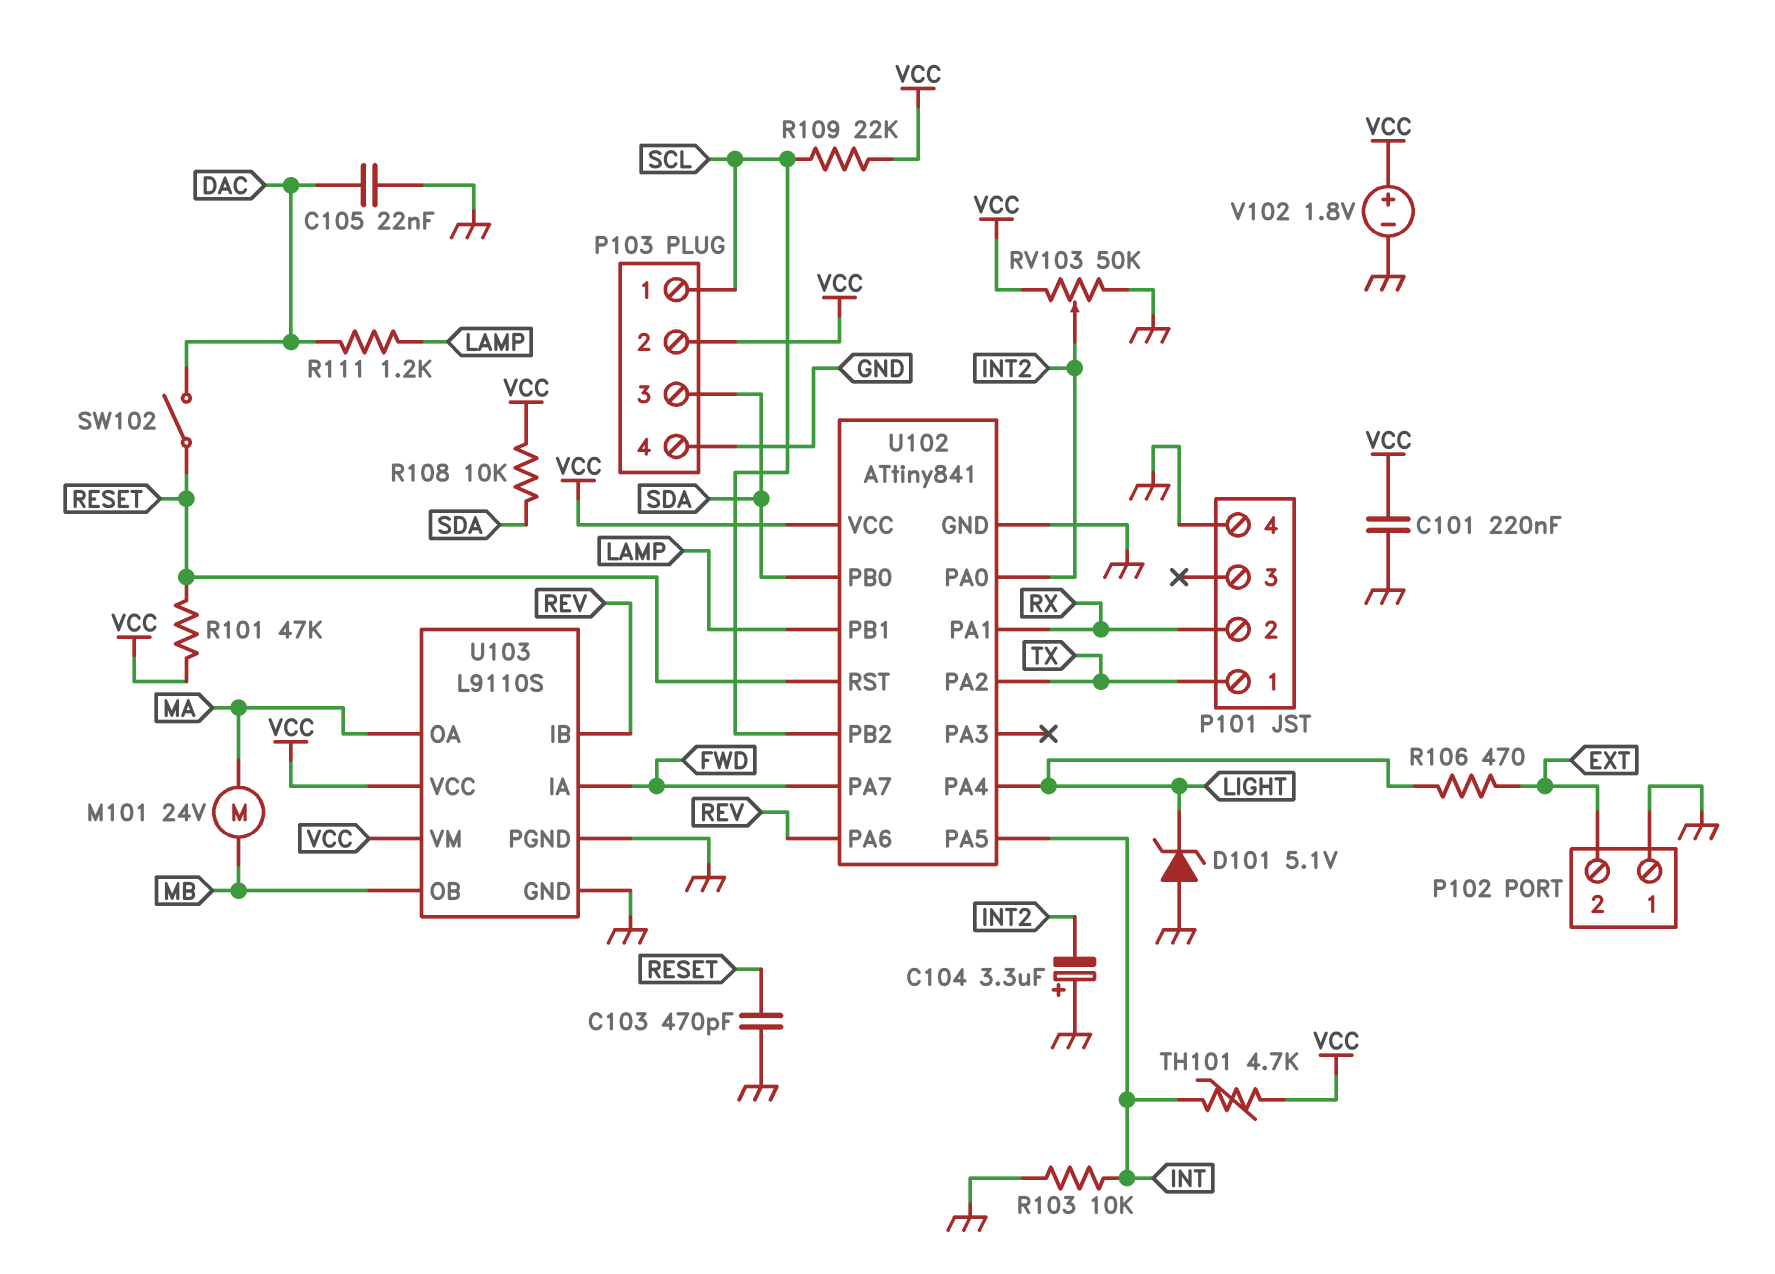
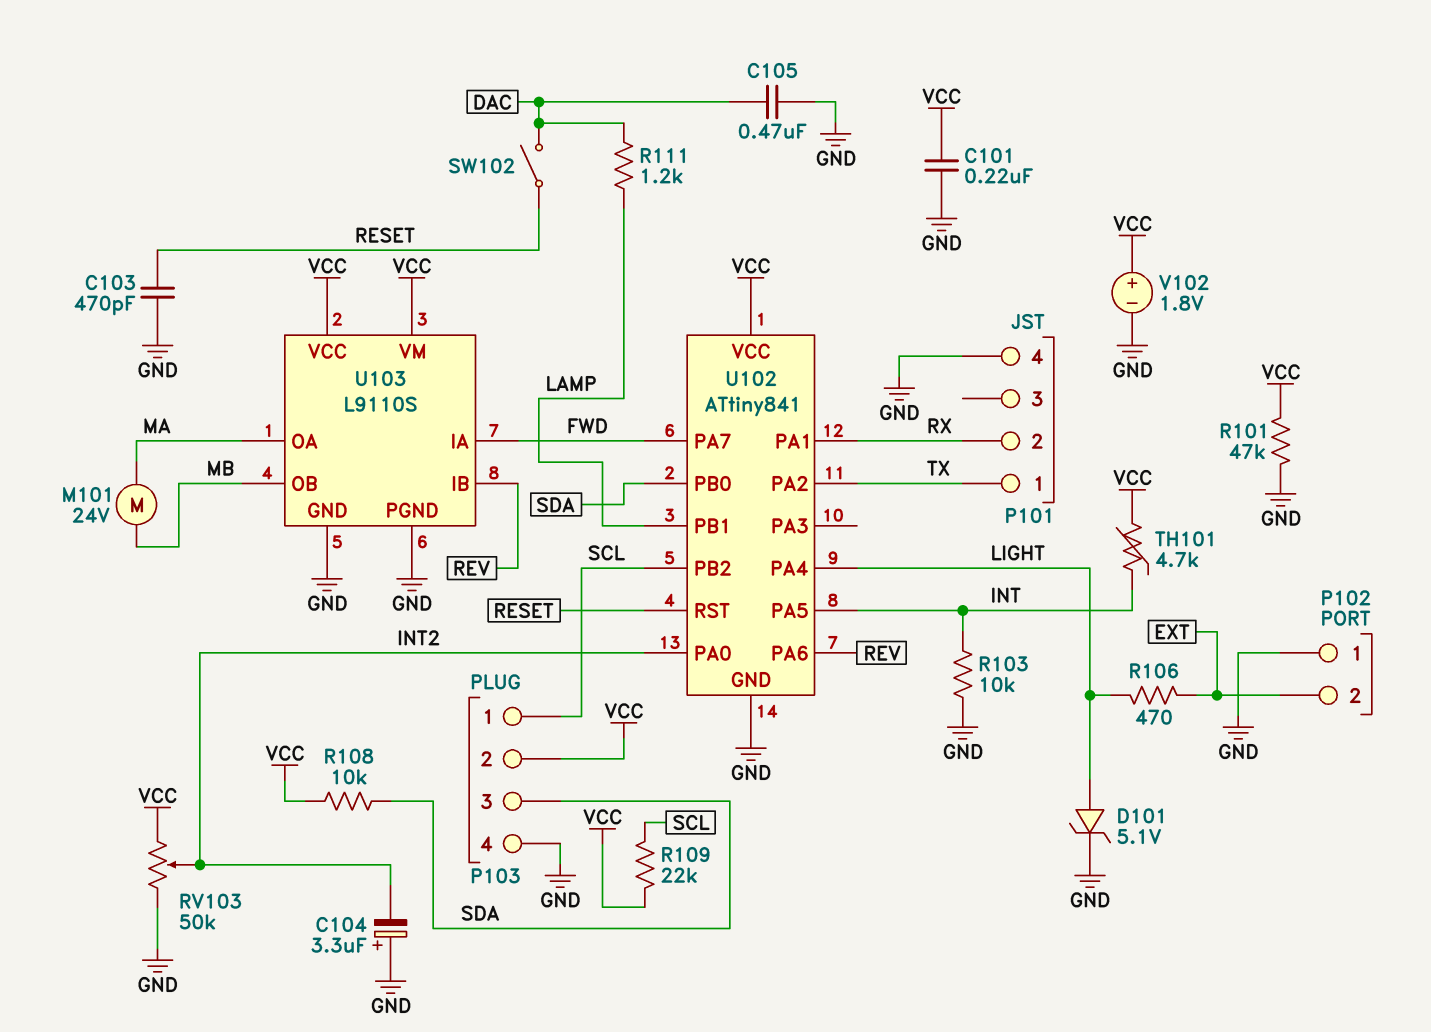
C105: 22nF (DAC, GND) -> 470nF (DAC, GND)
D101: zener 5.1V (A GND, K LIGHT) -> zener 5.1V (A LIGHT, K GND)
R101: 47k (RESET, VCC) -> 47k (GND, VCC)

